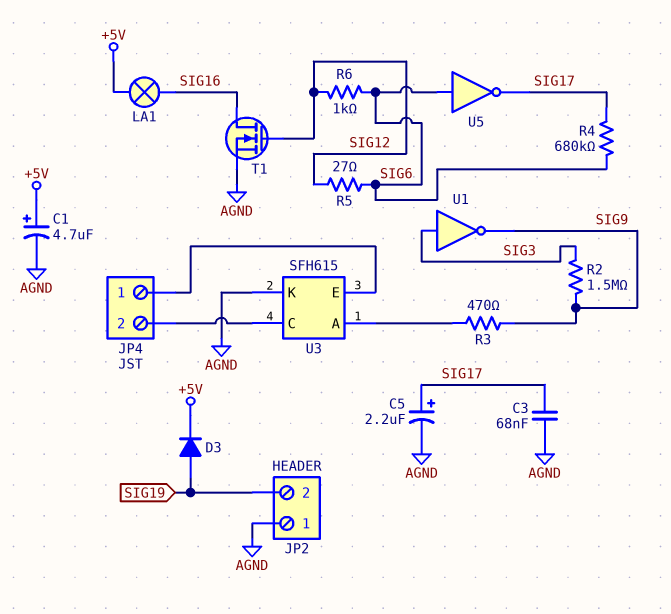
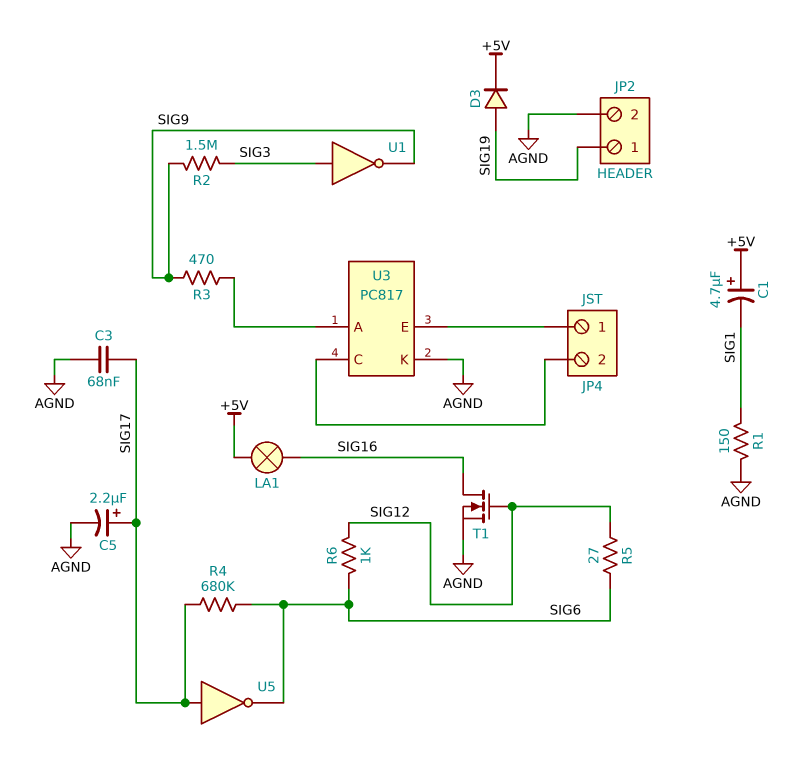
C1: 4.7uF (plus +5V, minus AGND) -> 4.7uF (plus +5V, minus SIG1)
JP2 pin 1: AGND -> SIG19
JP2 pin 2: SIG19 -> AGND
R1: none -> 150 (AGND, SIG1)
U3: SFH615 -> PC817
U5: NOT (in SIG6, out SIG17) -> NOT (in SIG17, out SIG6)

